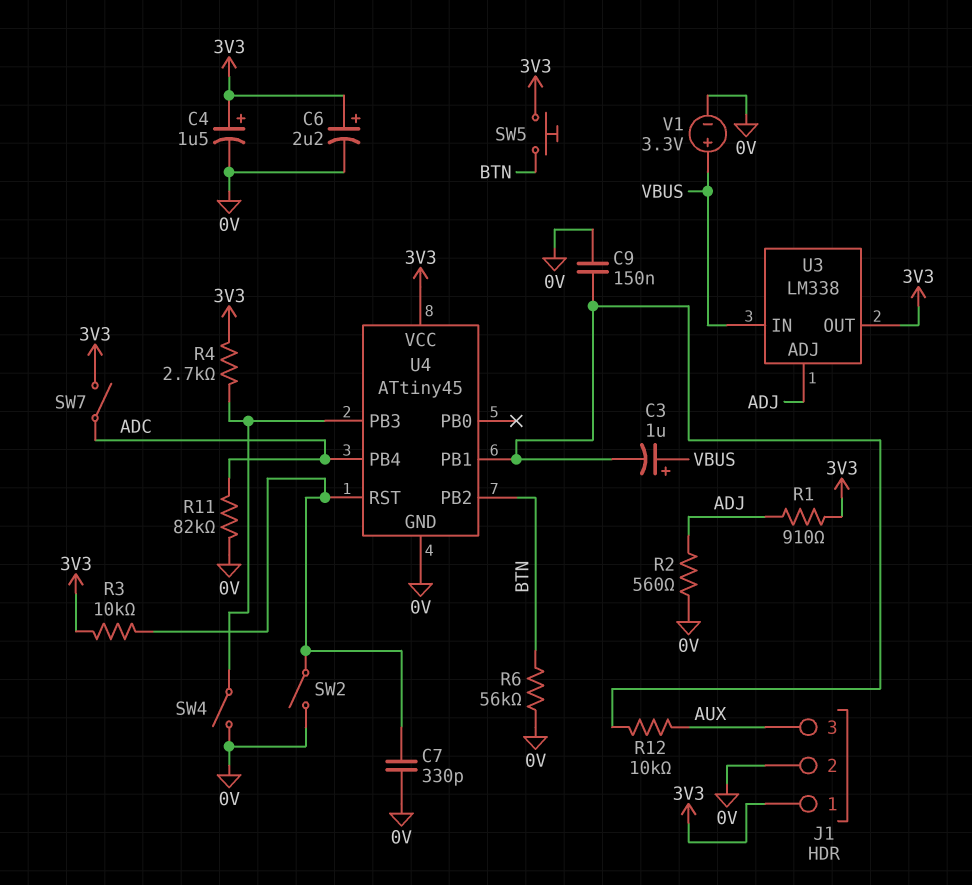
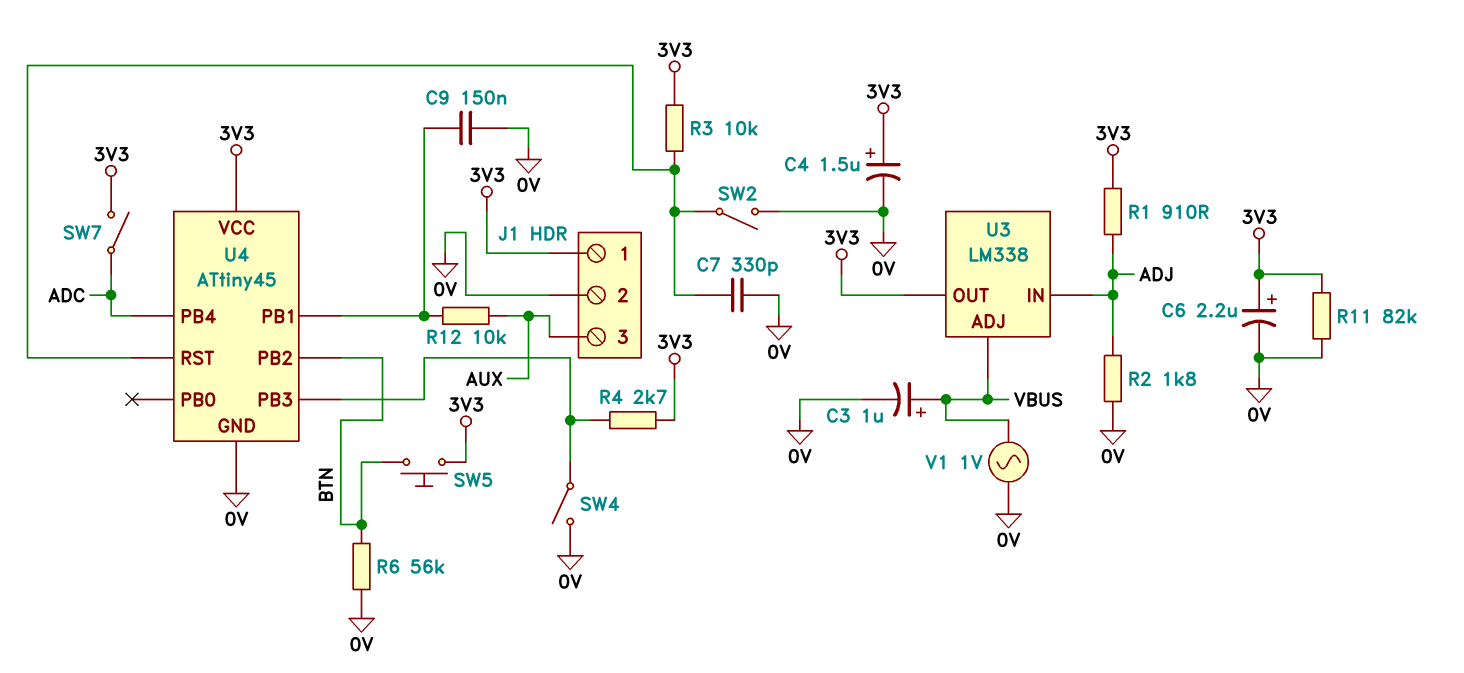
C3: 1uF (plus VBUS, minus U4/PB1) -> 1uF (plus VBUS, minus 0V)
R2: 560 (0V, ADJ) -> 1.8k (0V, ADJ)
R11: 82k (0V, ADC) -> 82k (0V, 3V3)
U3 pin ADJ: ADJ -> VBUS
U3 pin IN: VBUS -> ADJ
V1: 3.3V (plus VBUS, minus 0V) -> AC 1V (0V, VBUS)

